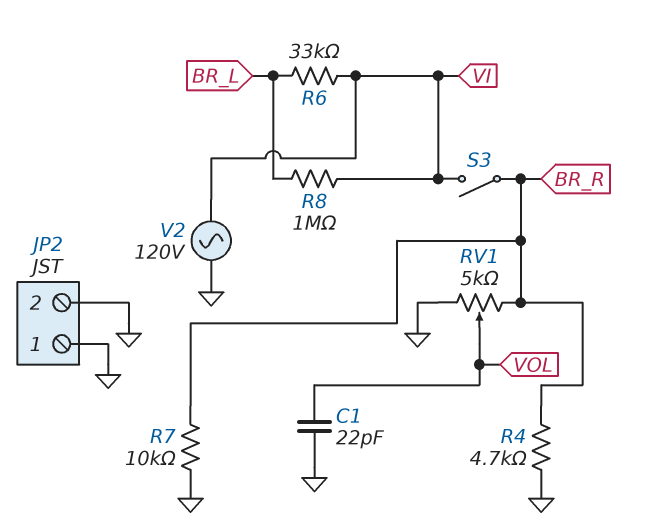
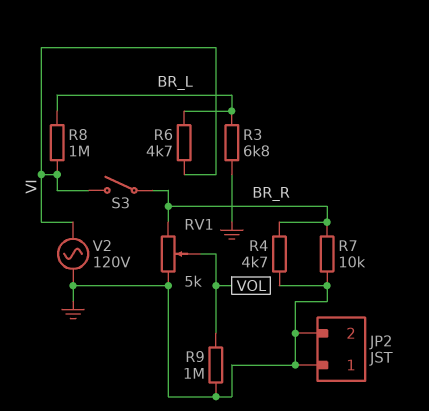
C1: 22pF (GND, VOL) -> none
R3: none -> 6.8k (BR_L, GND)
R6: 33k (BR_L, VI) -> 4.7k (BR_L, VI)
R9: none -> 1M (GND, VOL)

